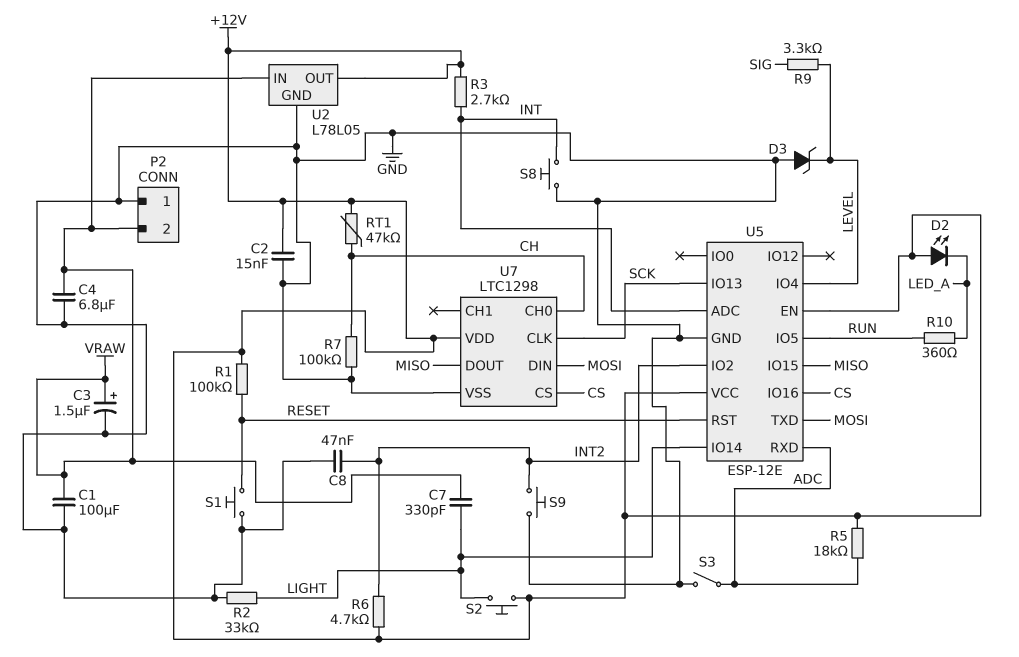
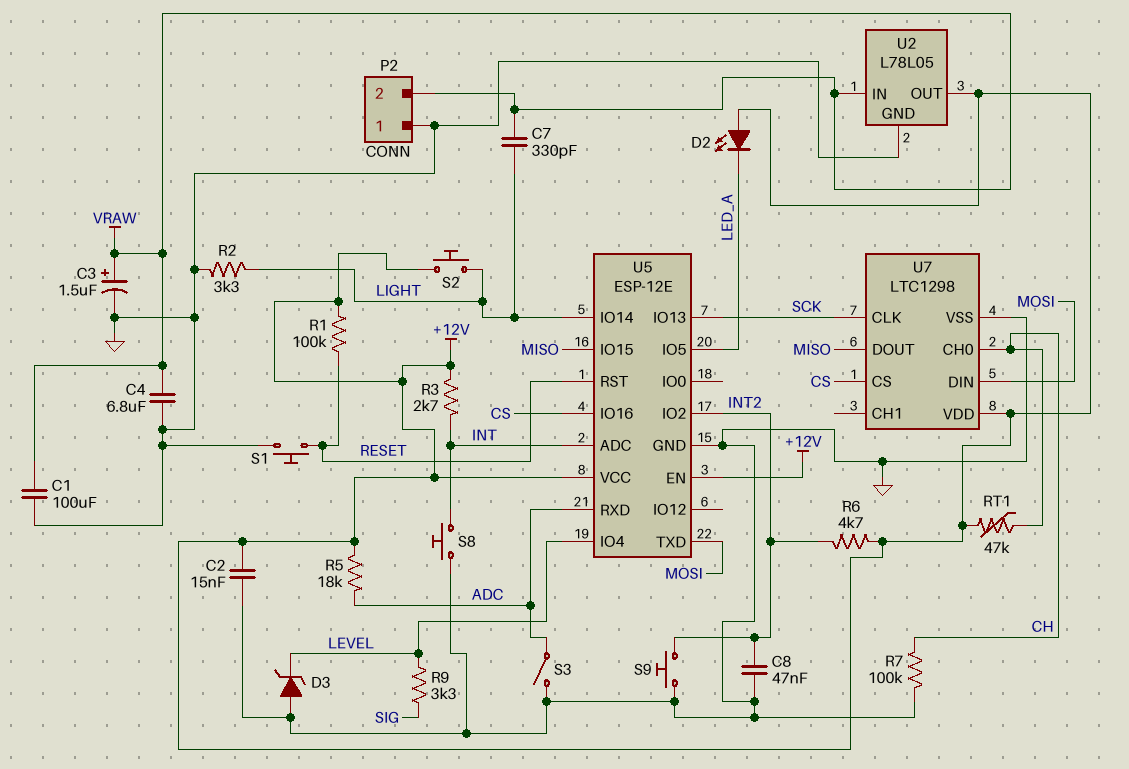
R2: 33k (GND, LIGHT) -> 3.3k (GND, LIGHT)
R10: 360 (LED_A, RUN) -> none
U5 pin IO5: RUN -> LED_A

